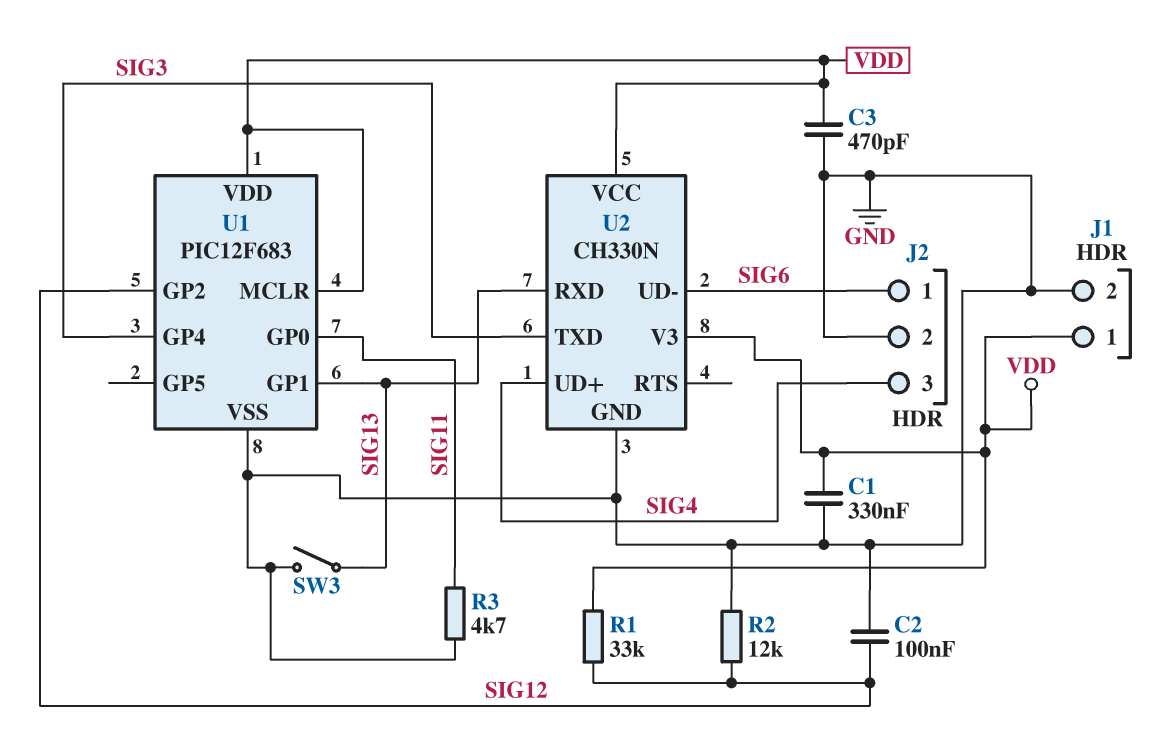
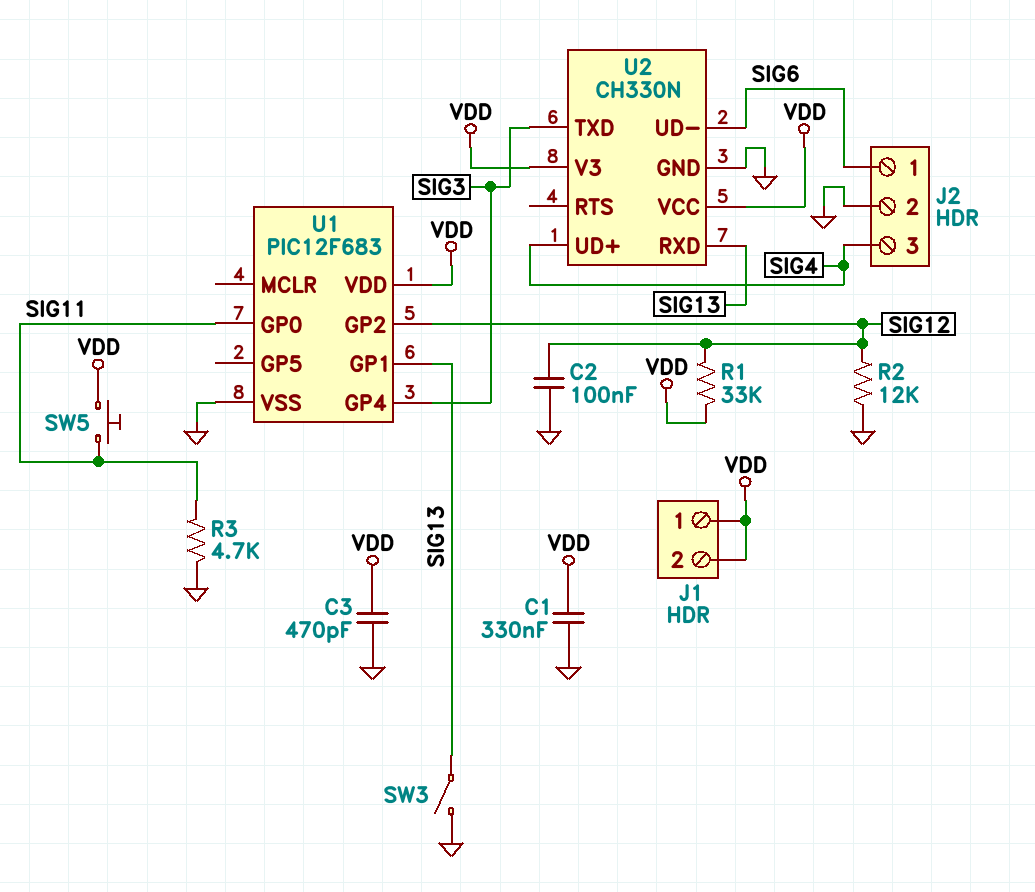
J1 pin 2: GND -> VDD
SW5: none -> button (SIG11, VDD)
U1 pin MCLR: VDD -> none

